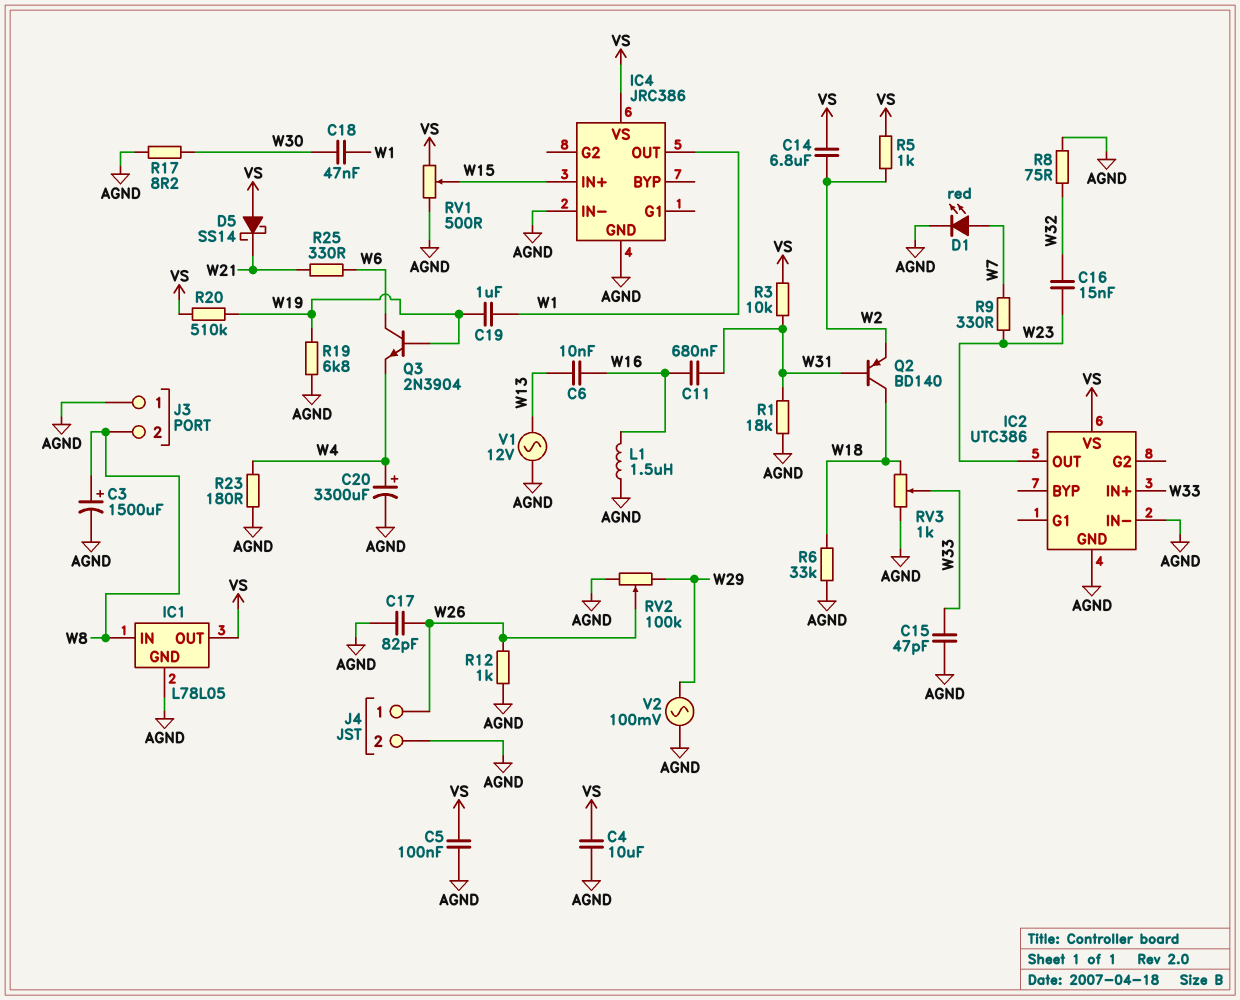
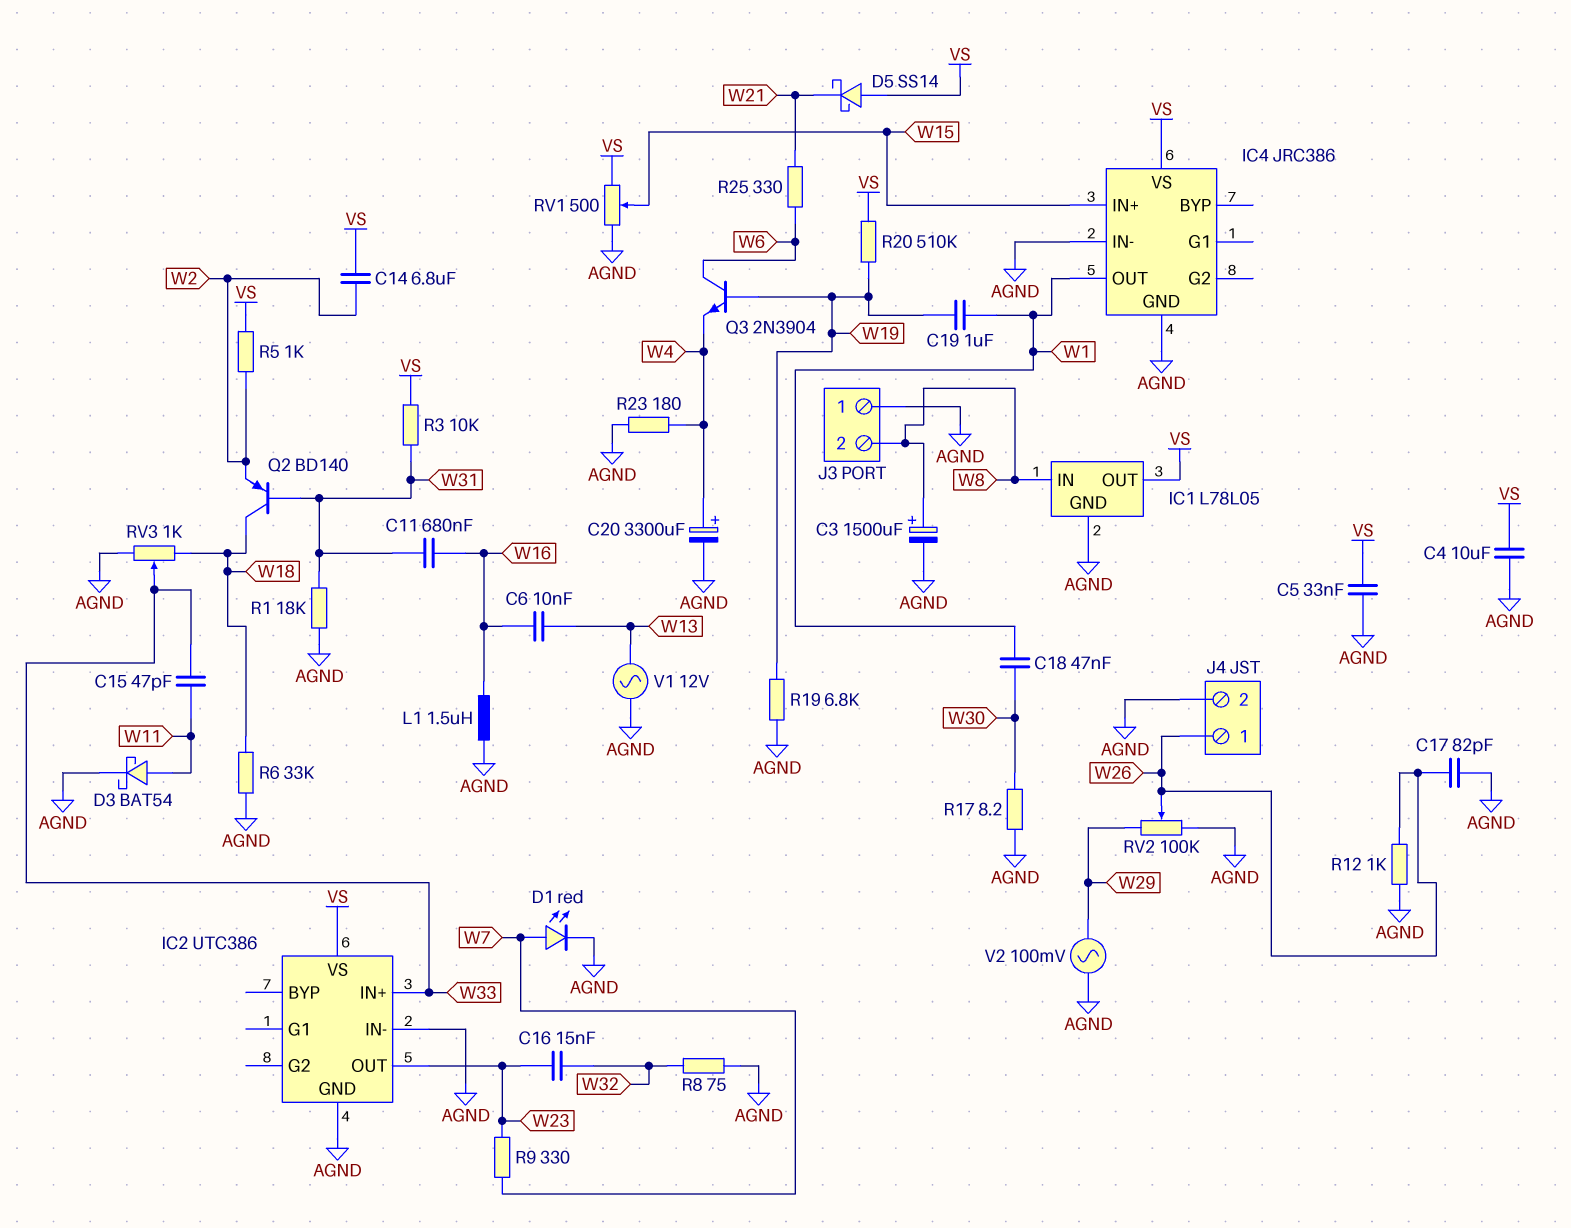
C5: 100nF (AGND, VS) -> 33nF (AGND, VS)
C15: 47pF (AGND, W33) -> 47pF (W11, W33)
D3: none -> schottky BAT54 (A W11, K AGND)

